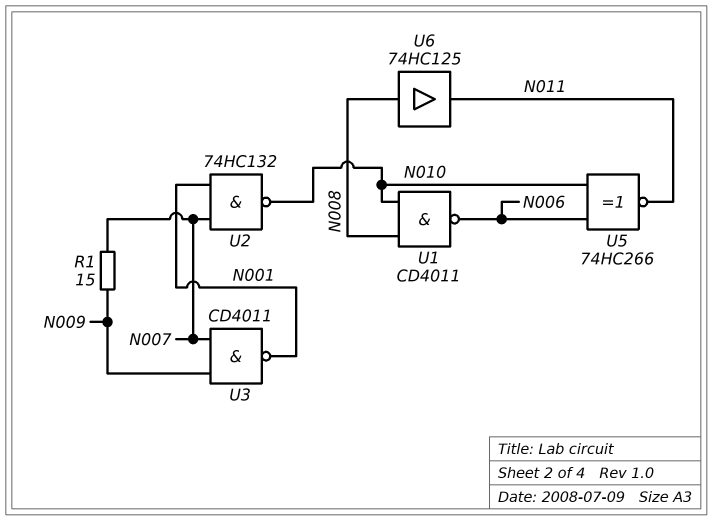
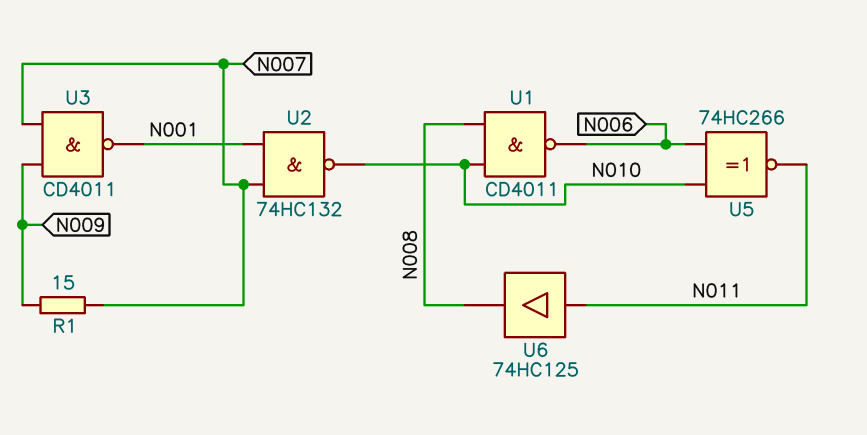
U6: buffer 74HC125 (in N008, out N011) -> buffer 74HC125 (in N011, out N008)

